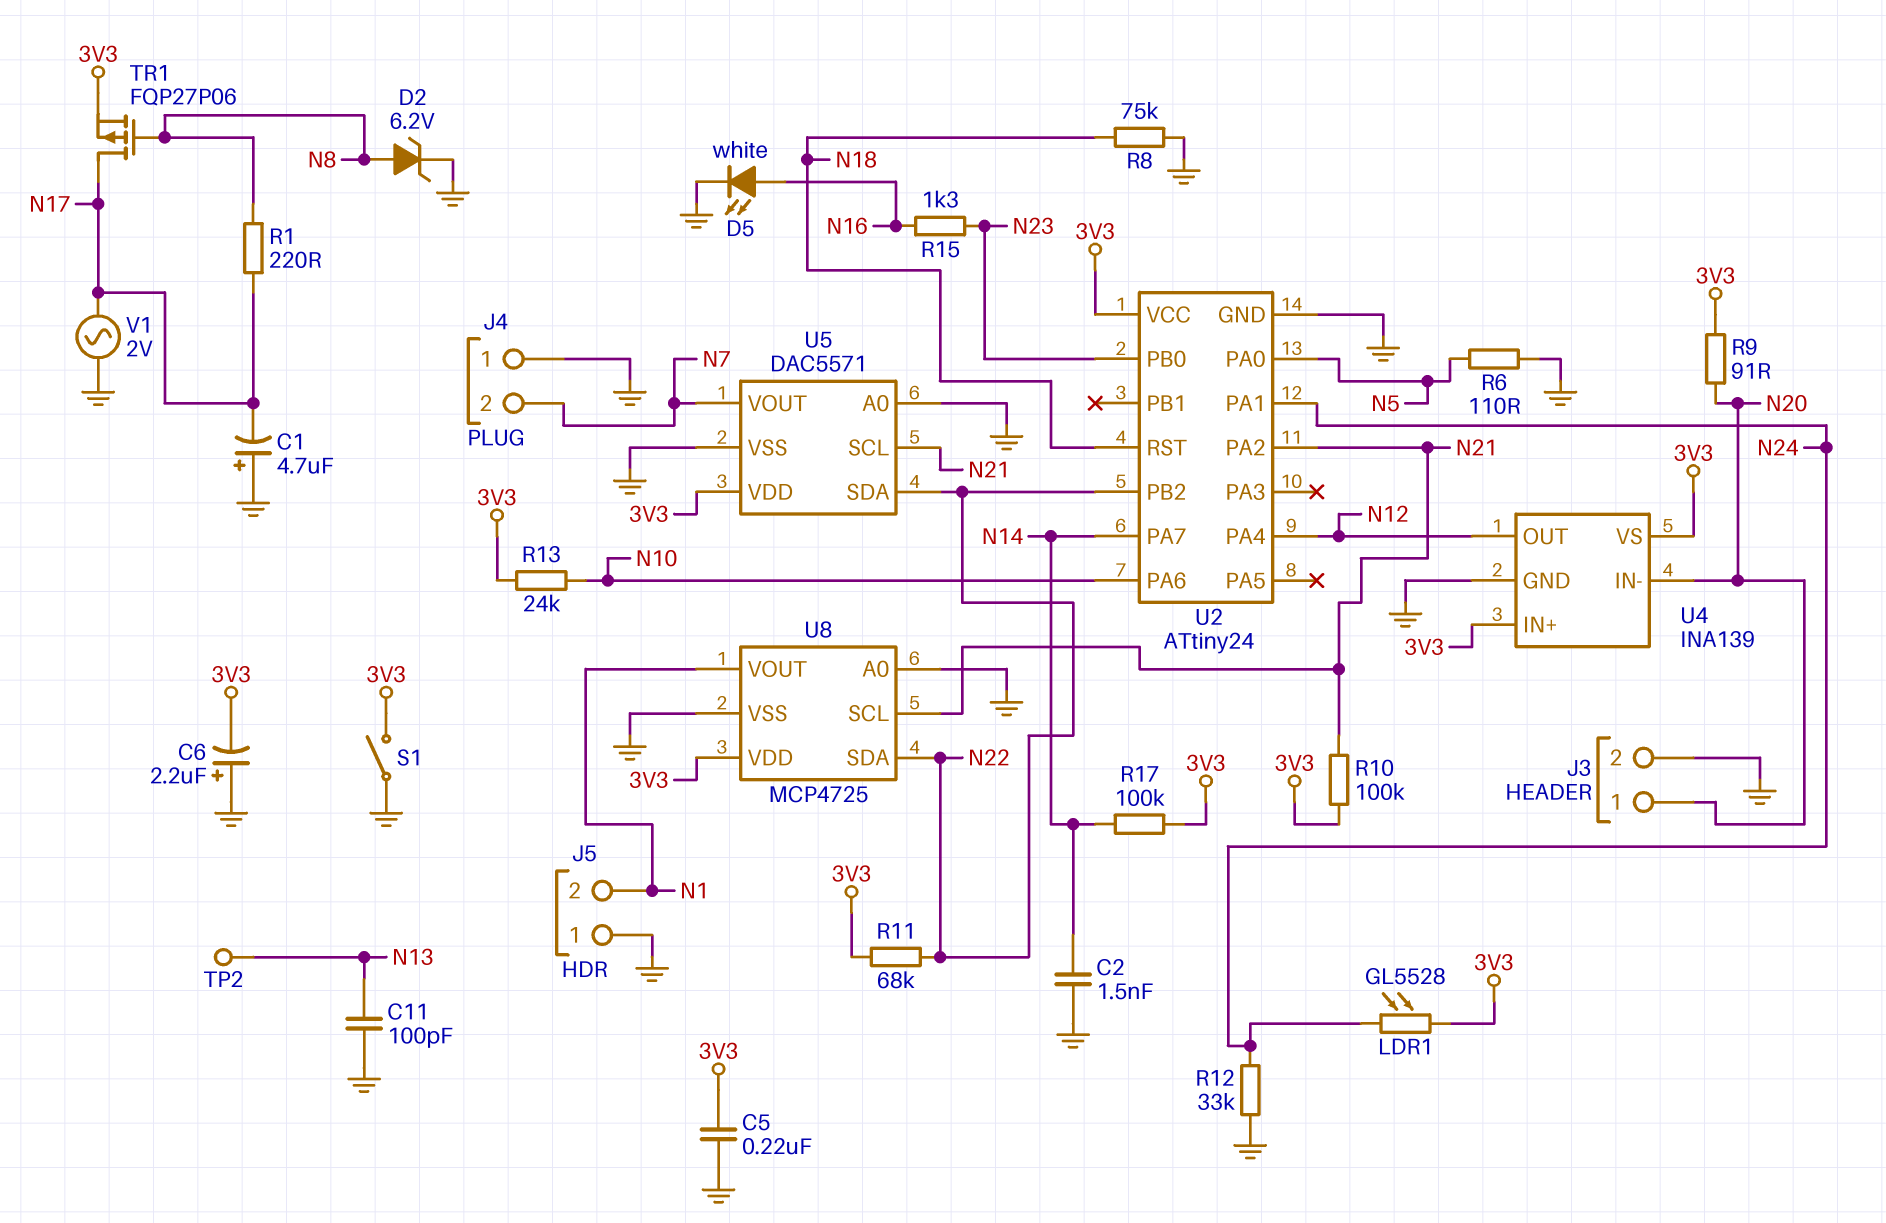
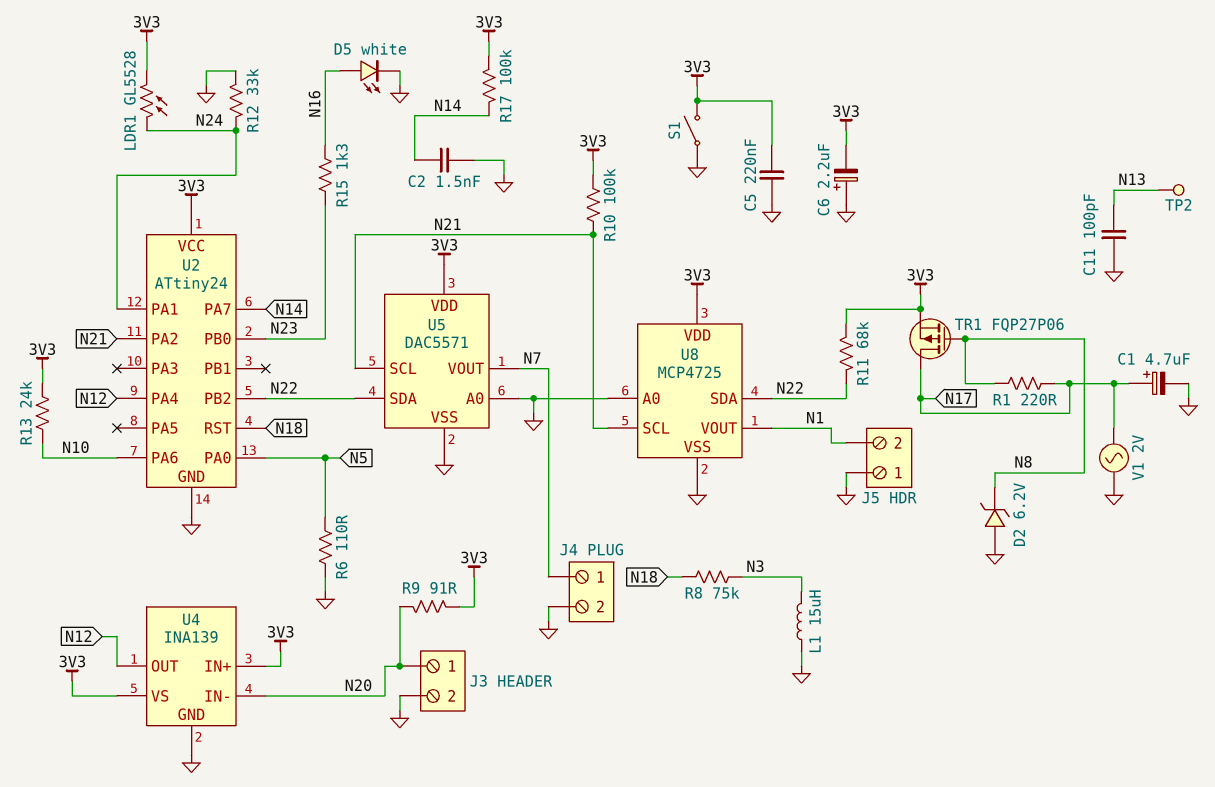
C1: 4.7uF (plus GND, minus N17) -> 4.7uF (plus N17, minus GND)
D2: zener 6.2V (A N8, K GND) -> zener 6.2V (A GND, K N8)
J4 pin 1: GND -> N7
J4 pin 2: N7 -> GND
L1: none -> 15uH (GND, N3)
R8: 75k (GND, N18) -> 75k (N3, N18)

